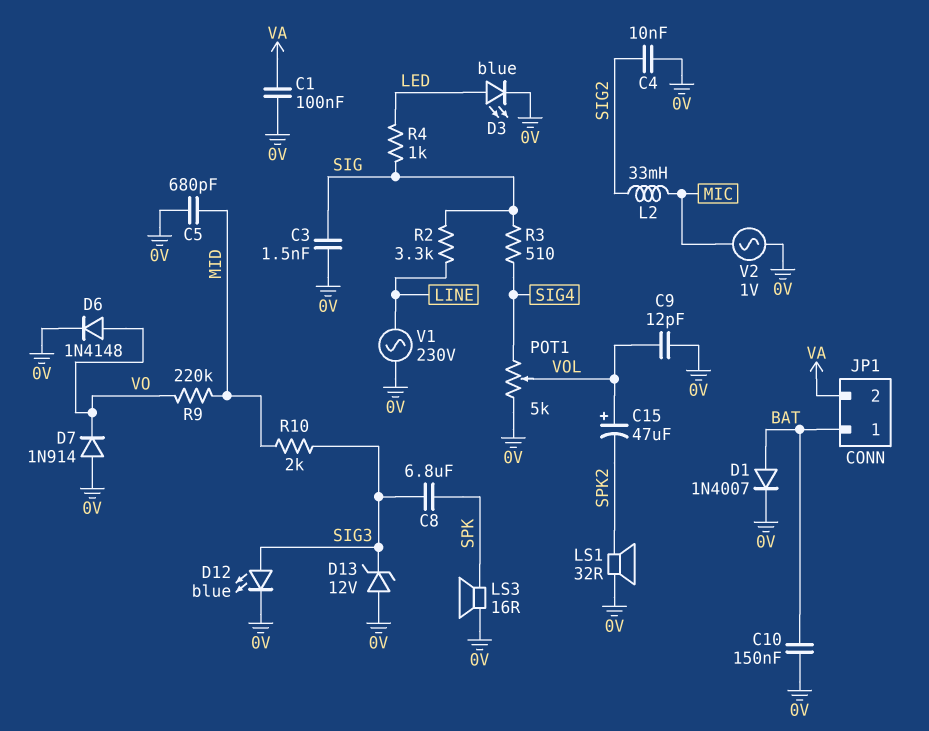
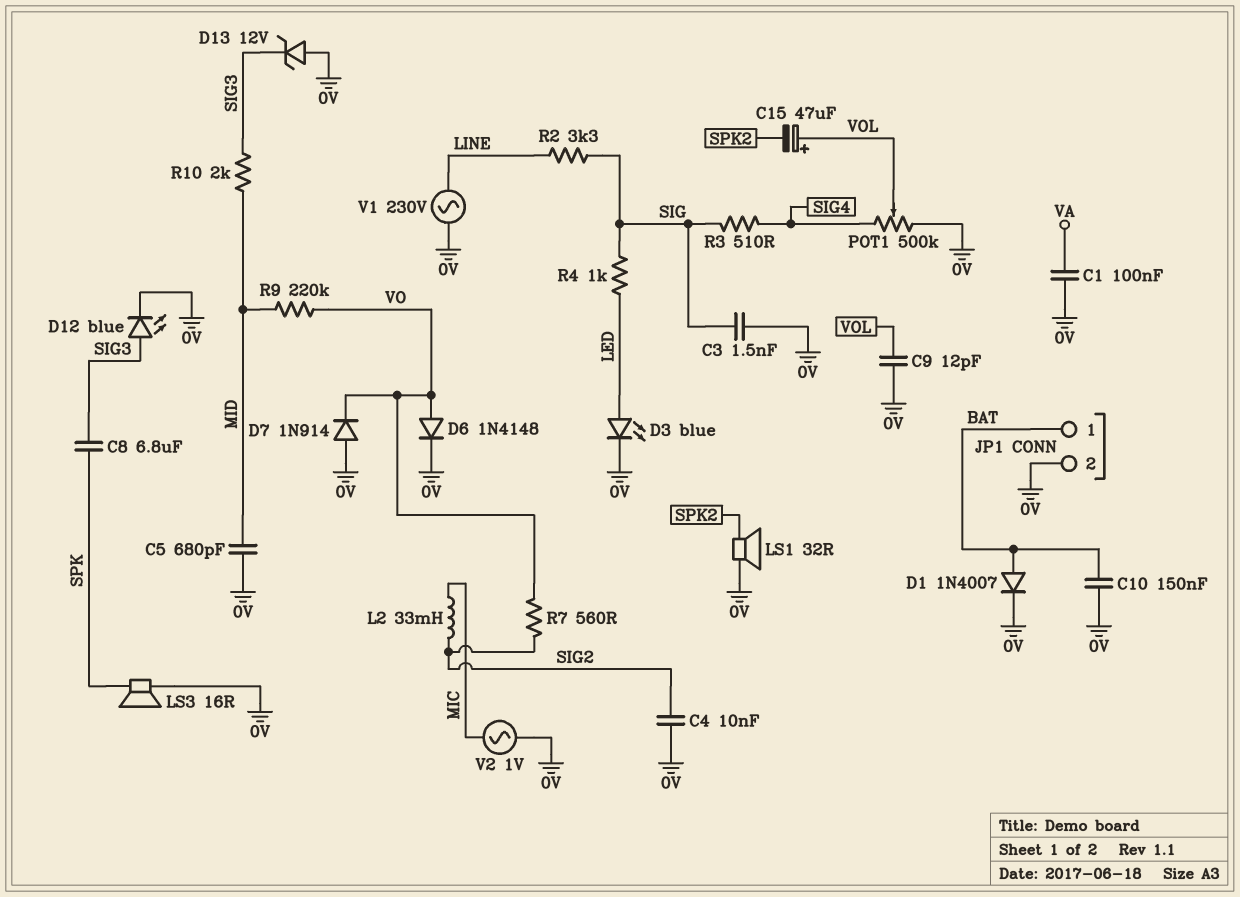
JP1 pin 2: VA -> 0V
POT1: 5k (0V, SIG4, wiper VOL) -> 500k (0V, SIG4, wiper VOL)
R7: none -> 560 (SIG2, VO)

